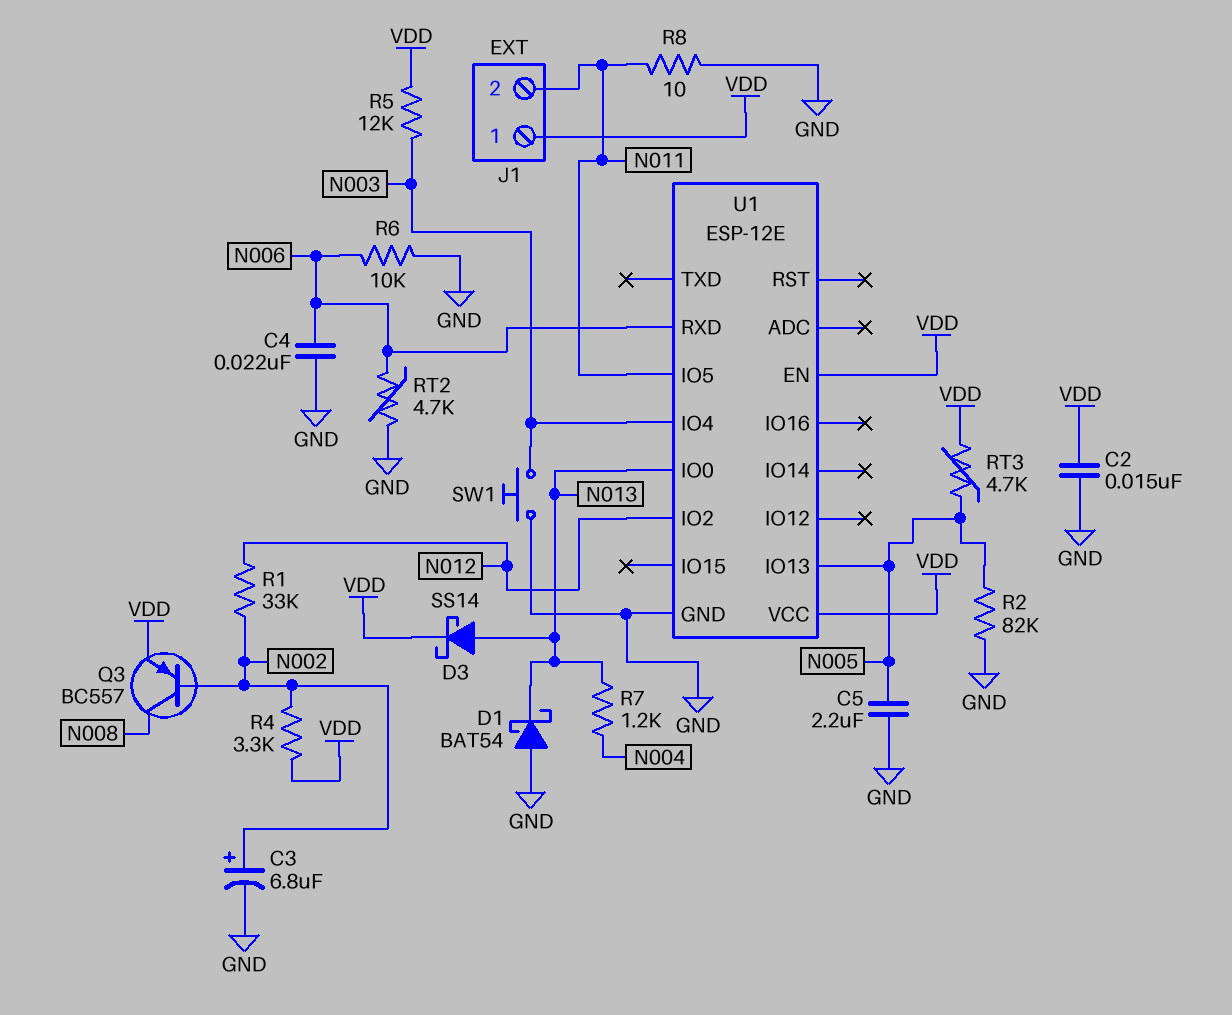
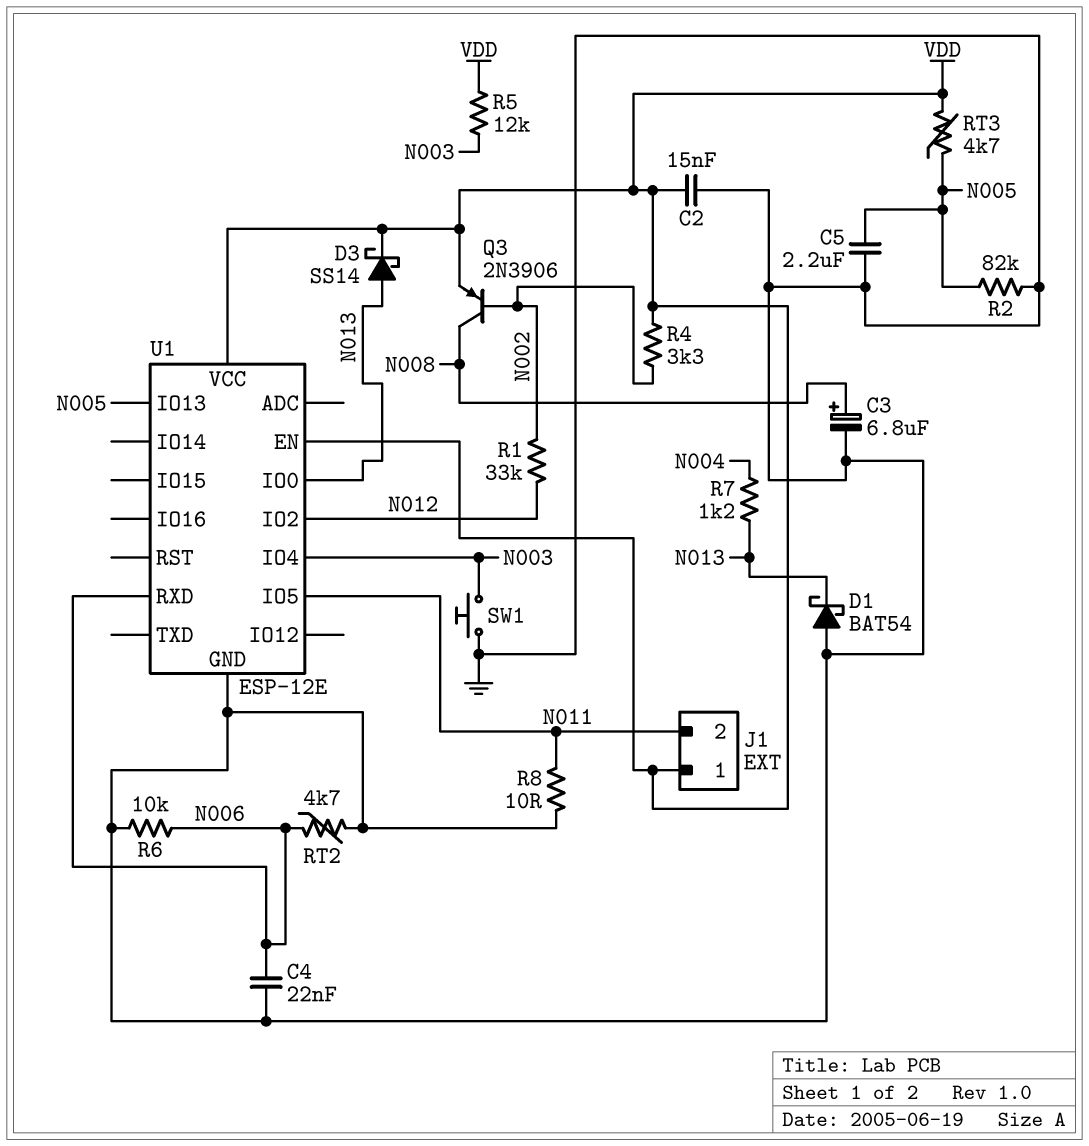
C3: 6.8uF (plus N002, minus GND) -> 6.8uF (plus N008, minus GND)
Q3: PNP BC557 (B N002, C N008, E VDD) -> PNP 2N3906 (B N002, C N008, E VDD)

